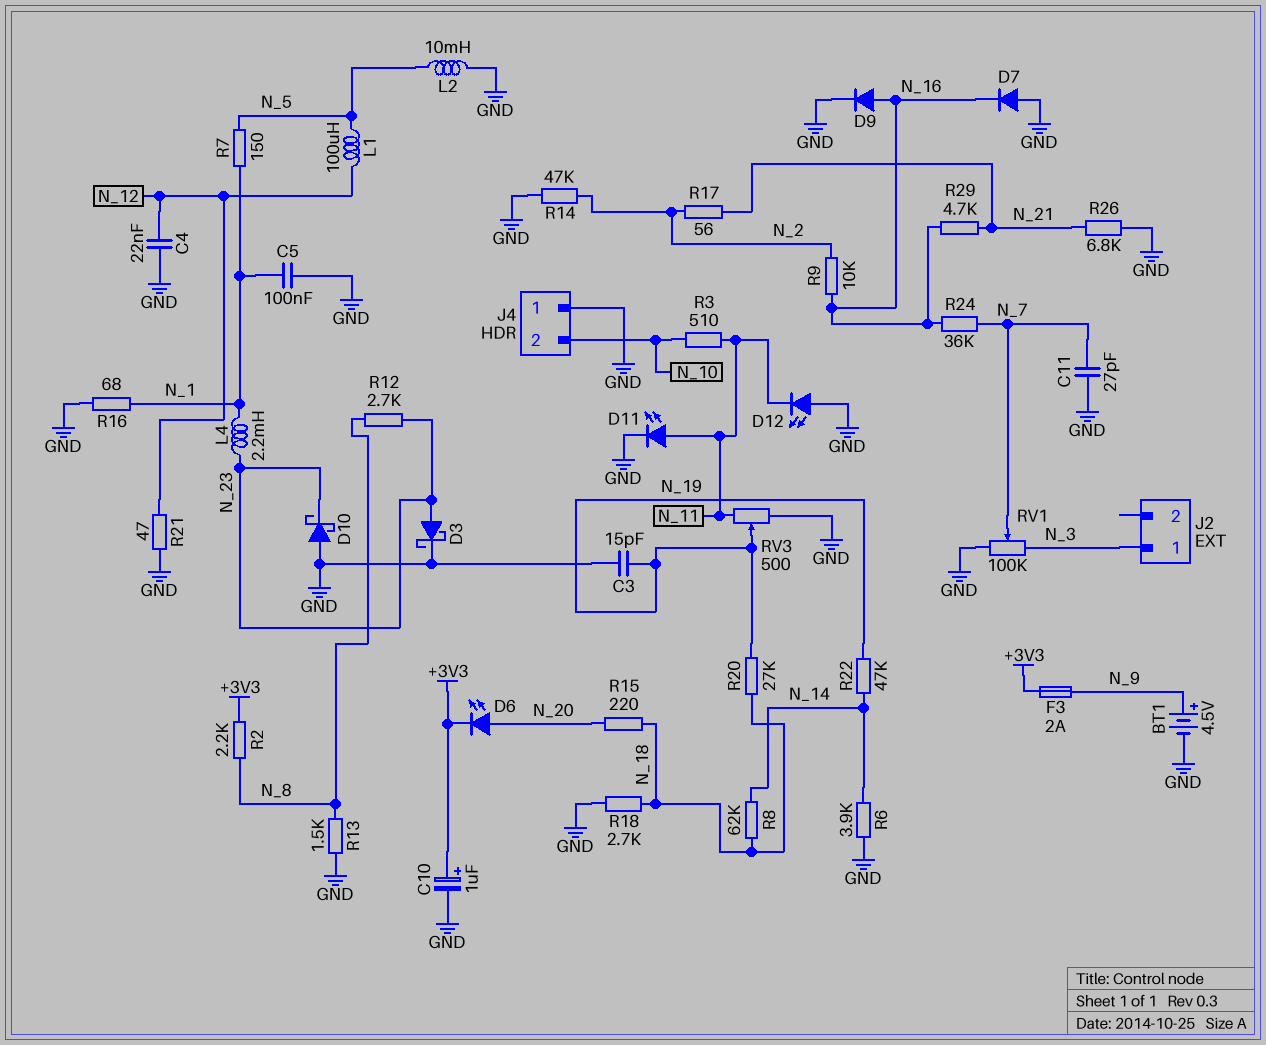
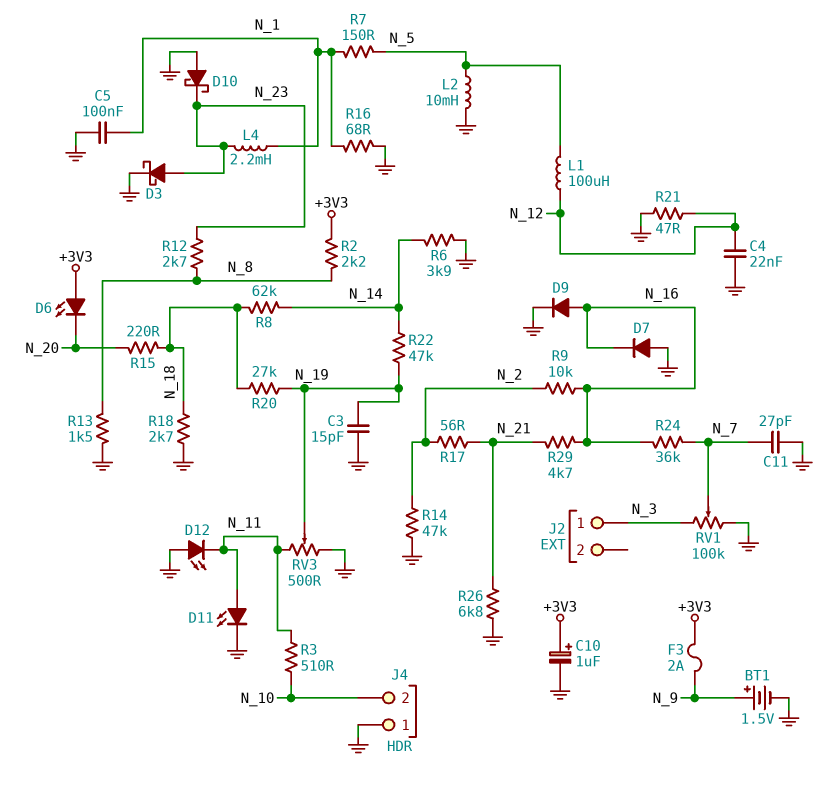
BT1: 4.5V (plus N_9, minus GND) -> 1.5V (plus N_9, minus GND)
D6: LED (A N_20, K +3V3) -> LED (A +3V3, K N_20)

